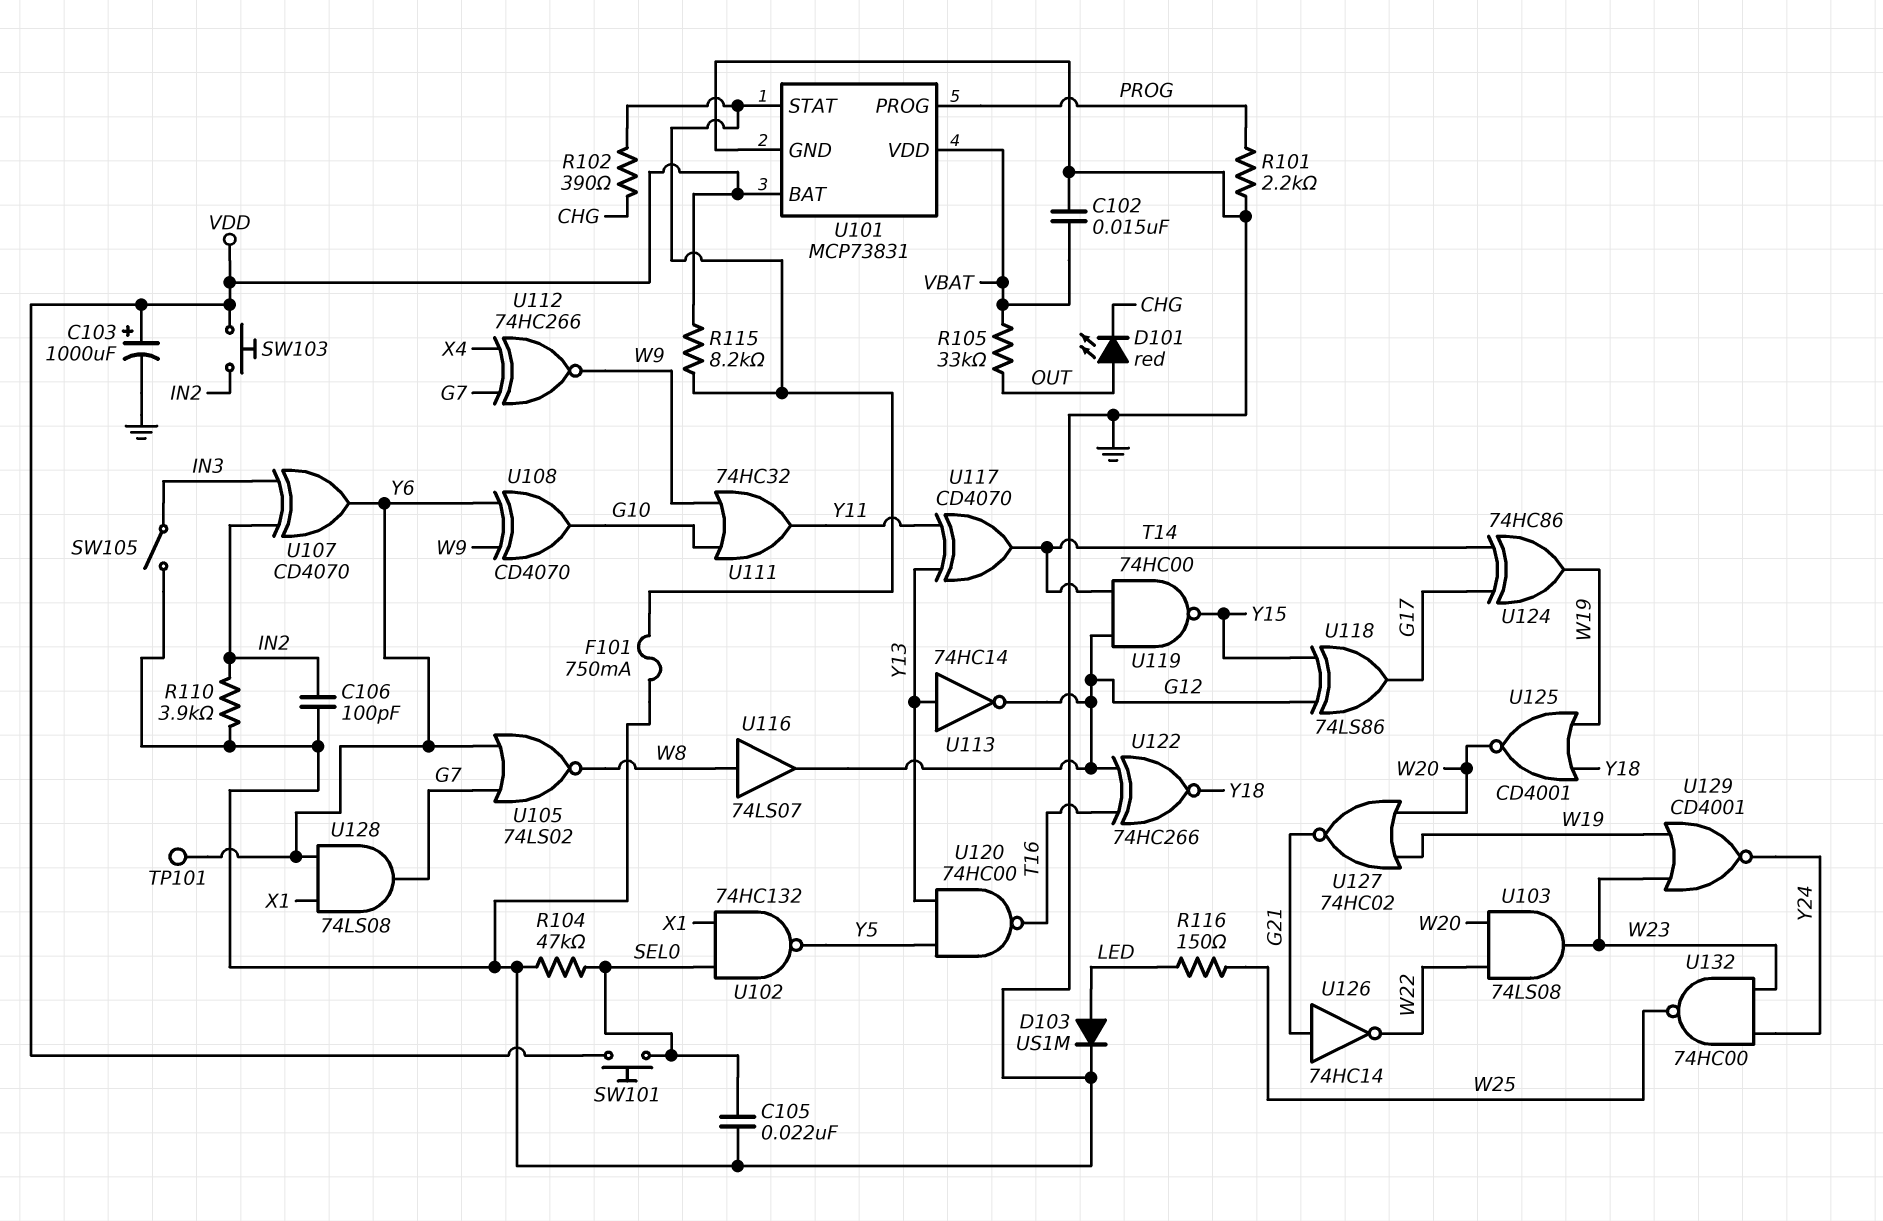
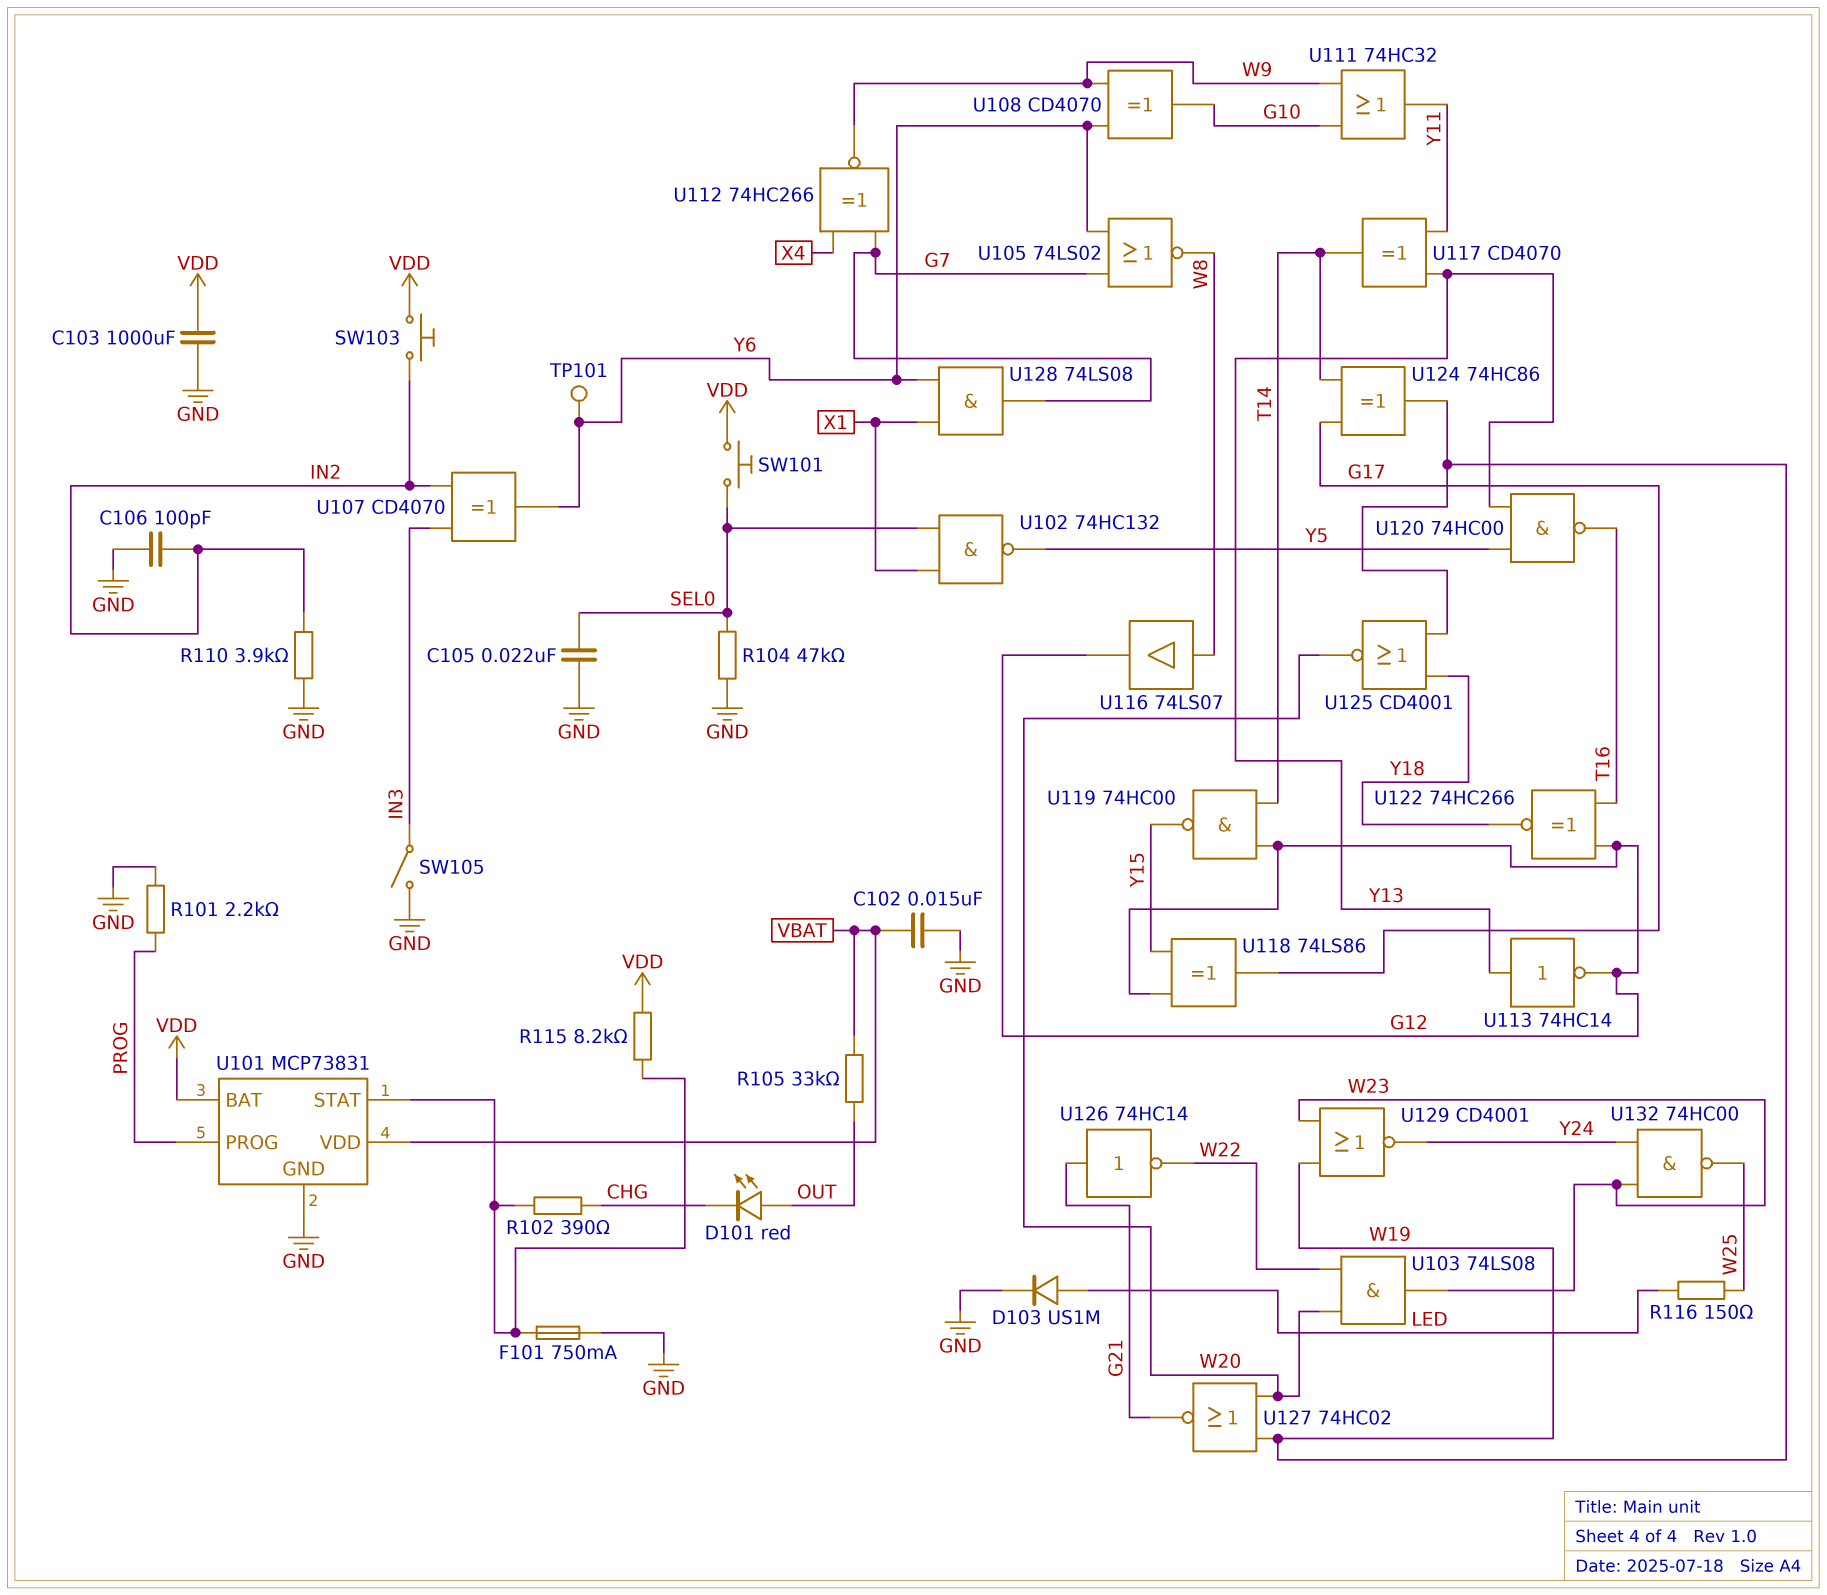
C103: 1000uF (plus VDD, minus GND) -> 1000uF (GND, VDD)

